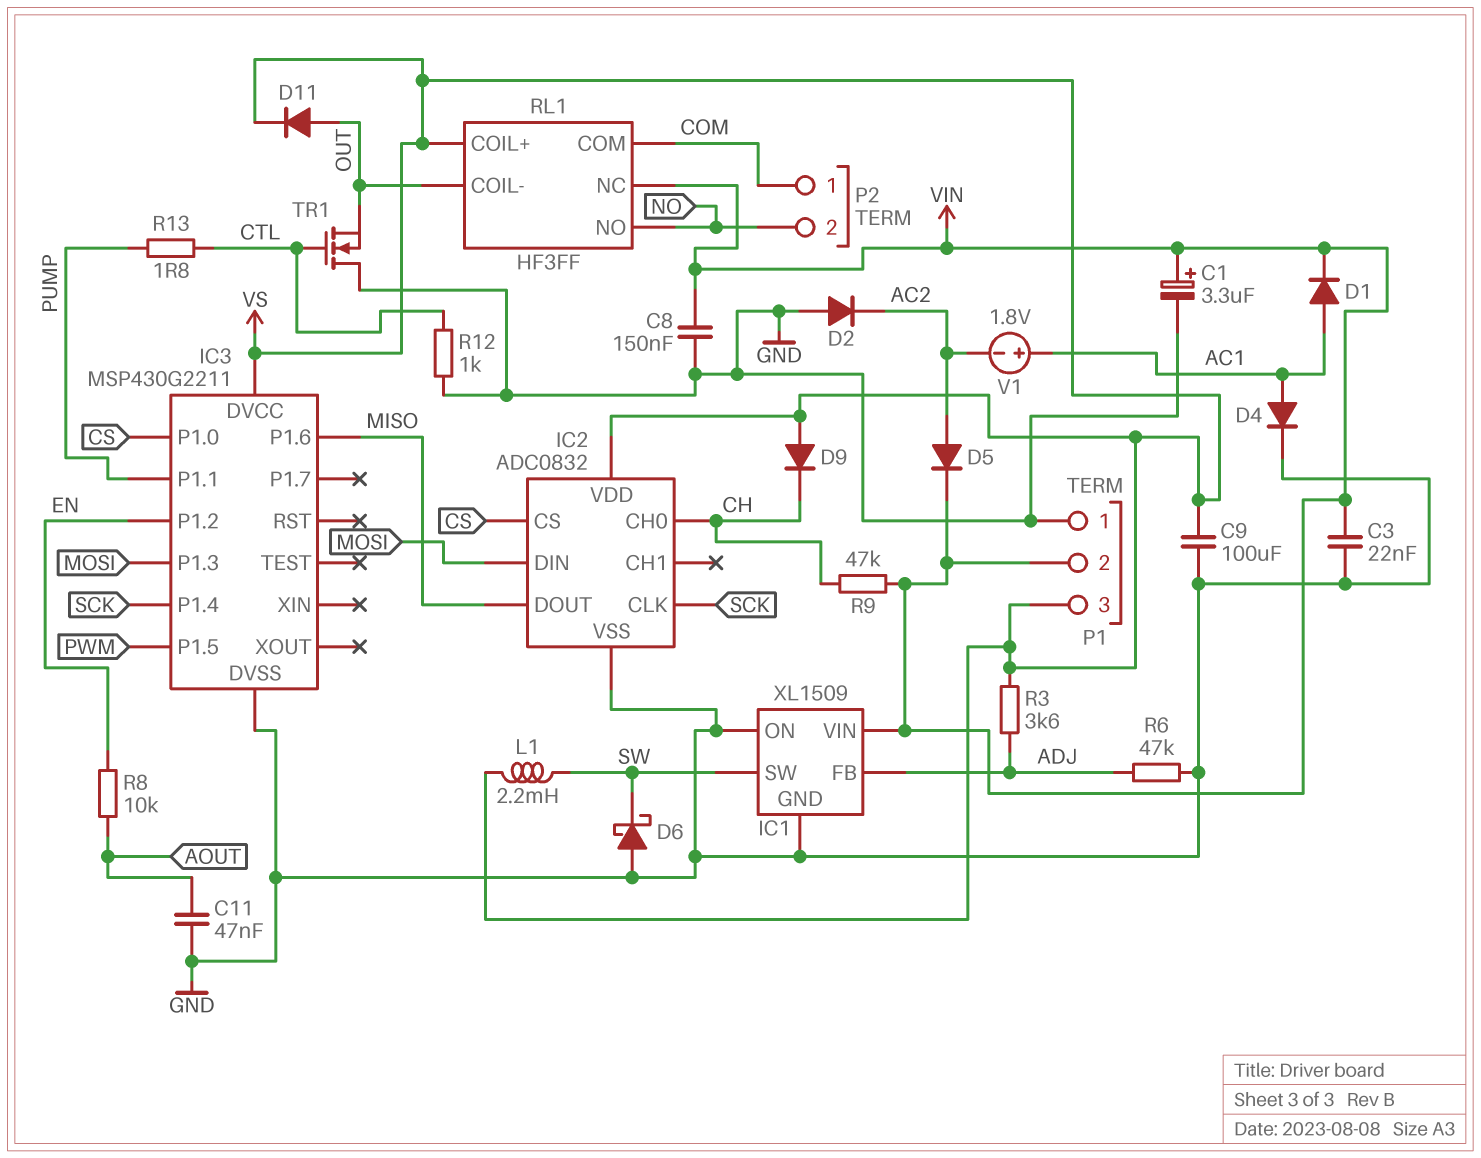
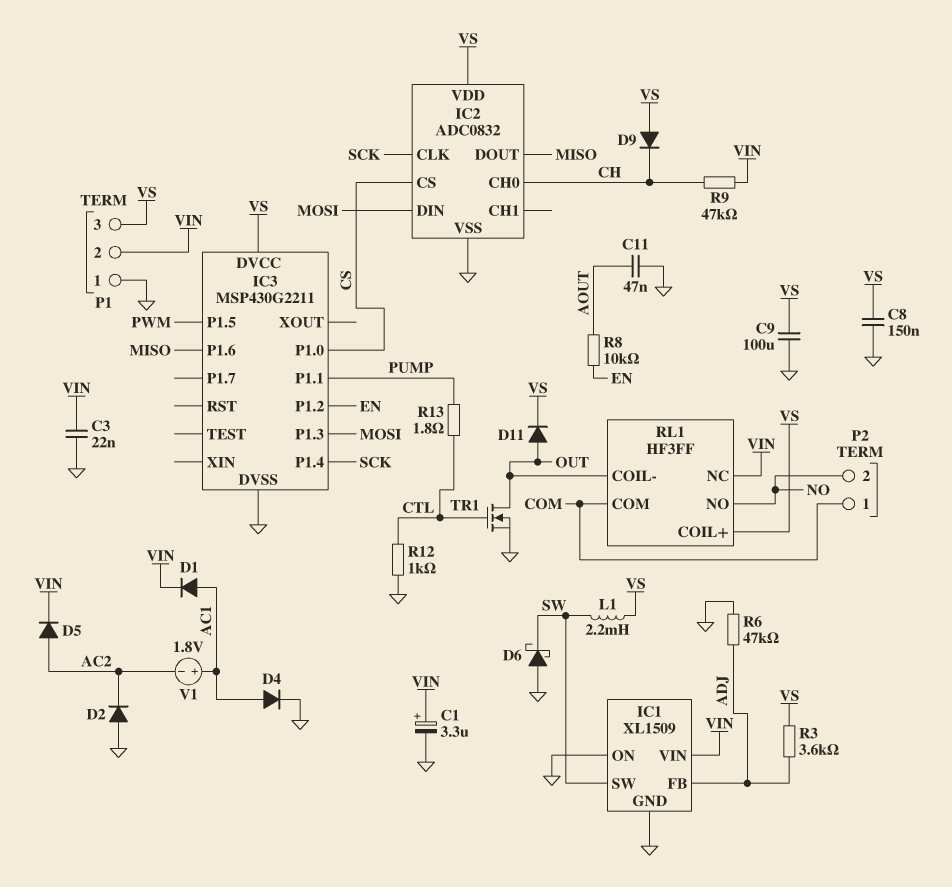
C8: 150nF (GND, VIN) -> 150nF (GND, VS)
TR1: NMOS (G CTL, D GND, S OUT) -> NMOS (G CTL, D OUT, S GND)

